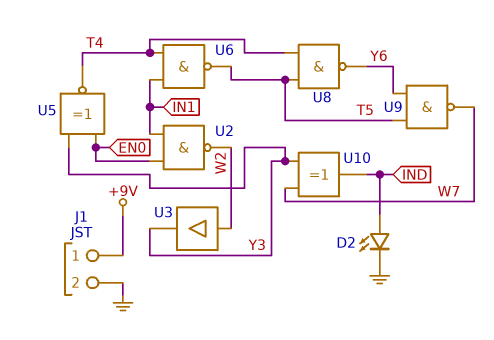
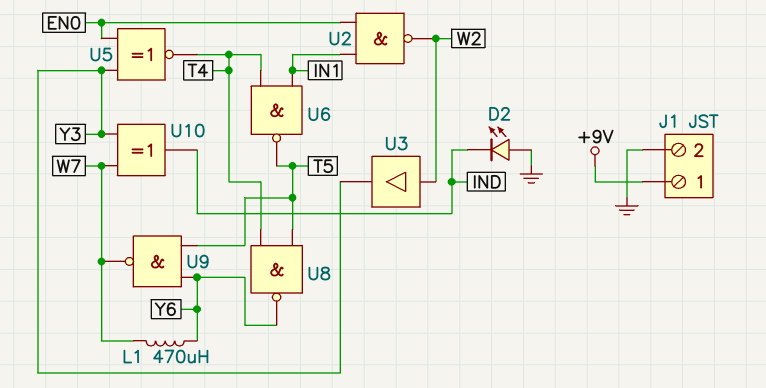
D2: LED (A IND, K GND) -> LED (A GND, K IND)
L1: none -> 470uH (W7, Y6)

